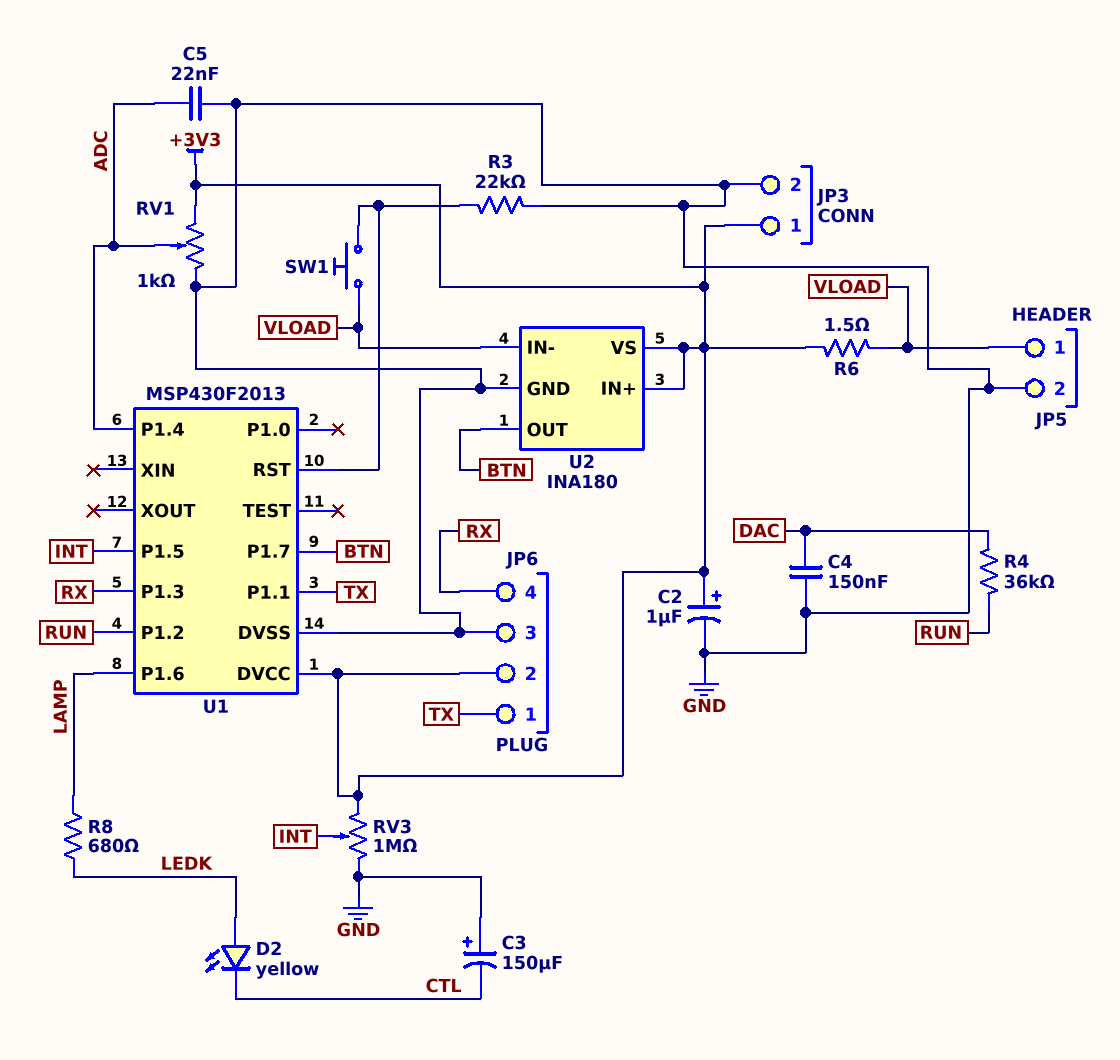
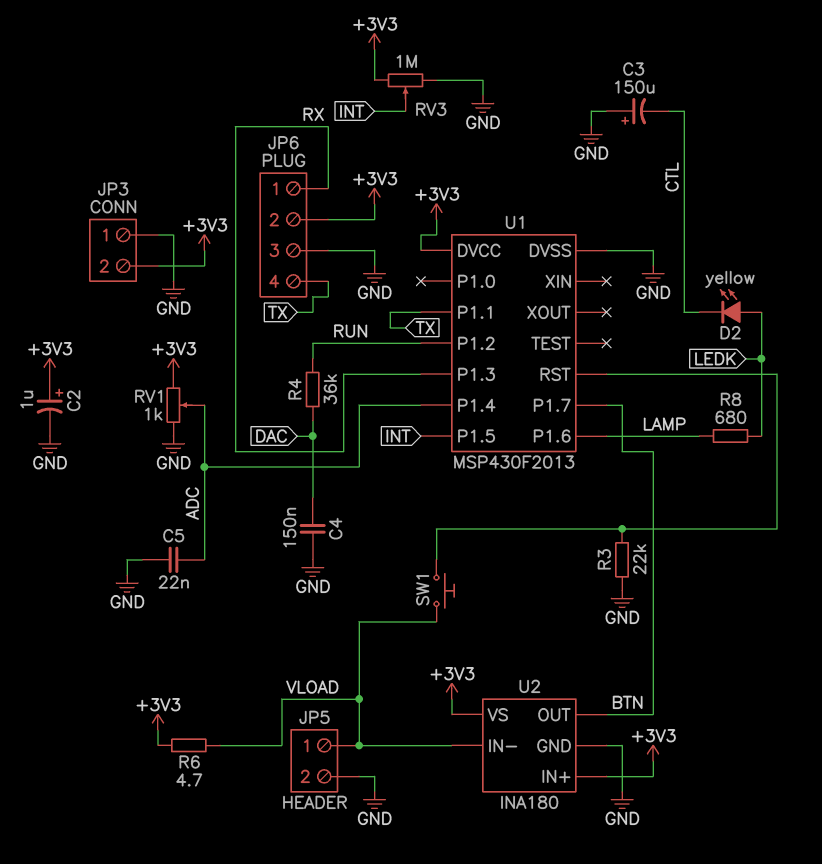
JP3 pin 1: +3V3 -> GND
JP3 pin 2: GND -> +3V3
JP6 pin 1: TX -> RX
JP6 pin 4: RX -> TX
R6: 1.5 (+3V3, VLOAD) -> 4.7 (+3V3, VLOAD)

